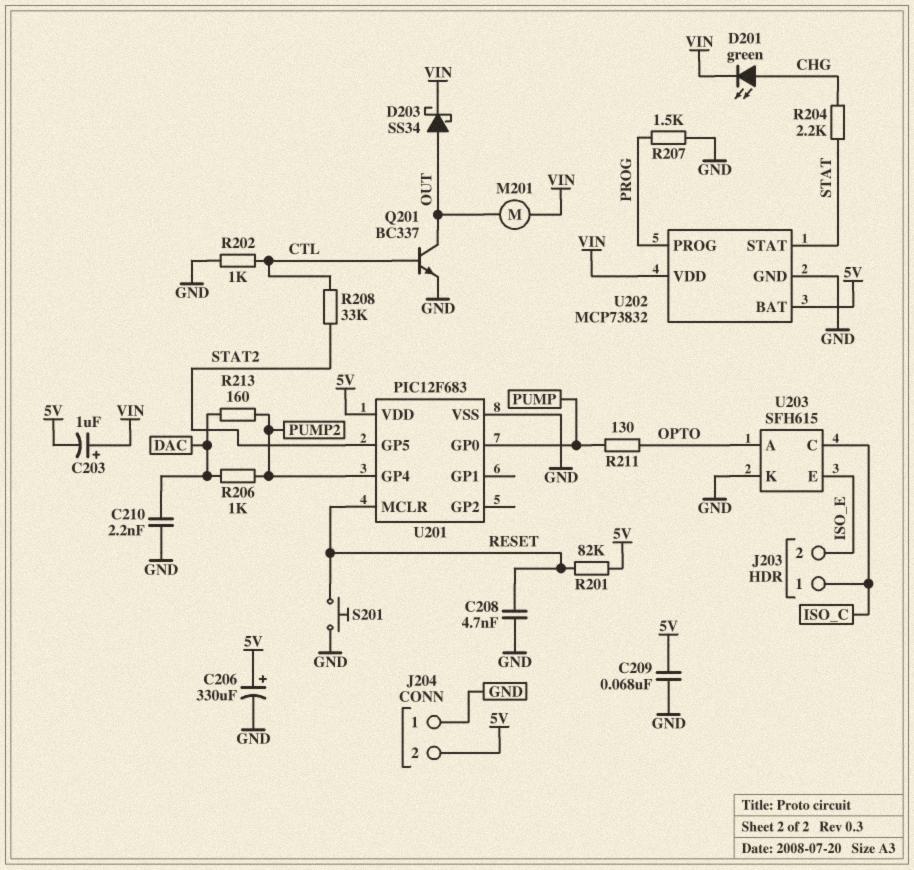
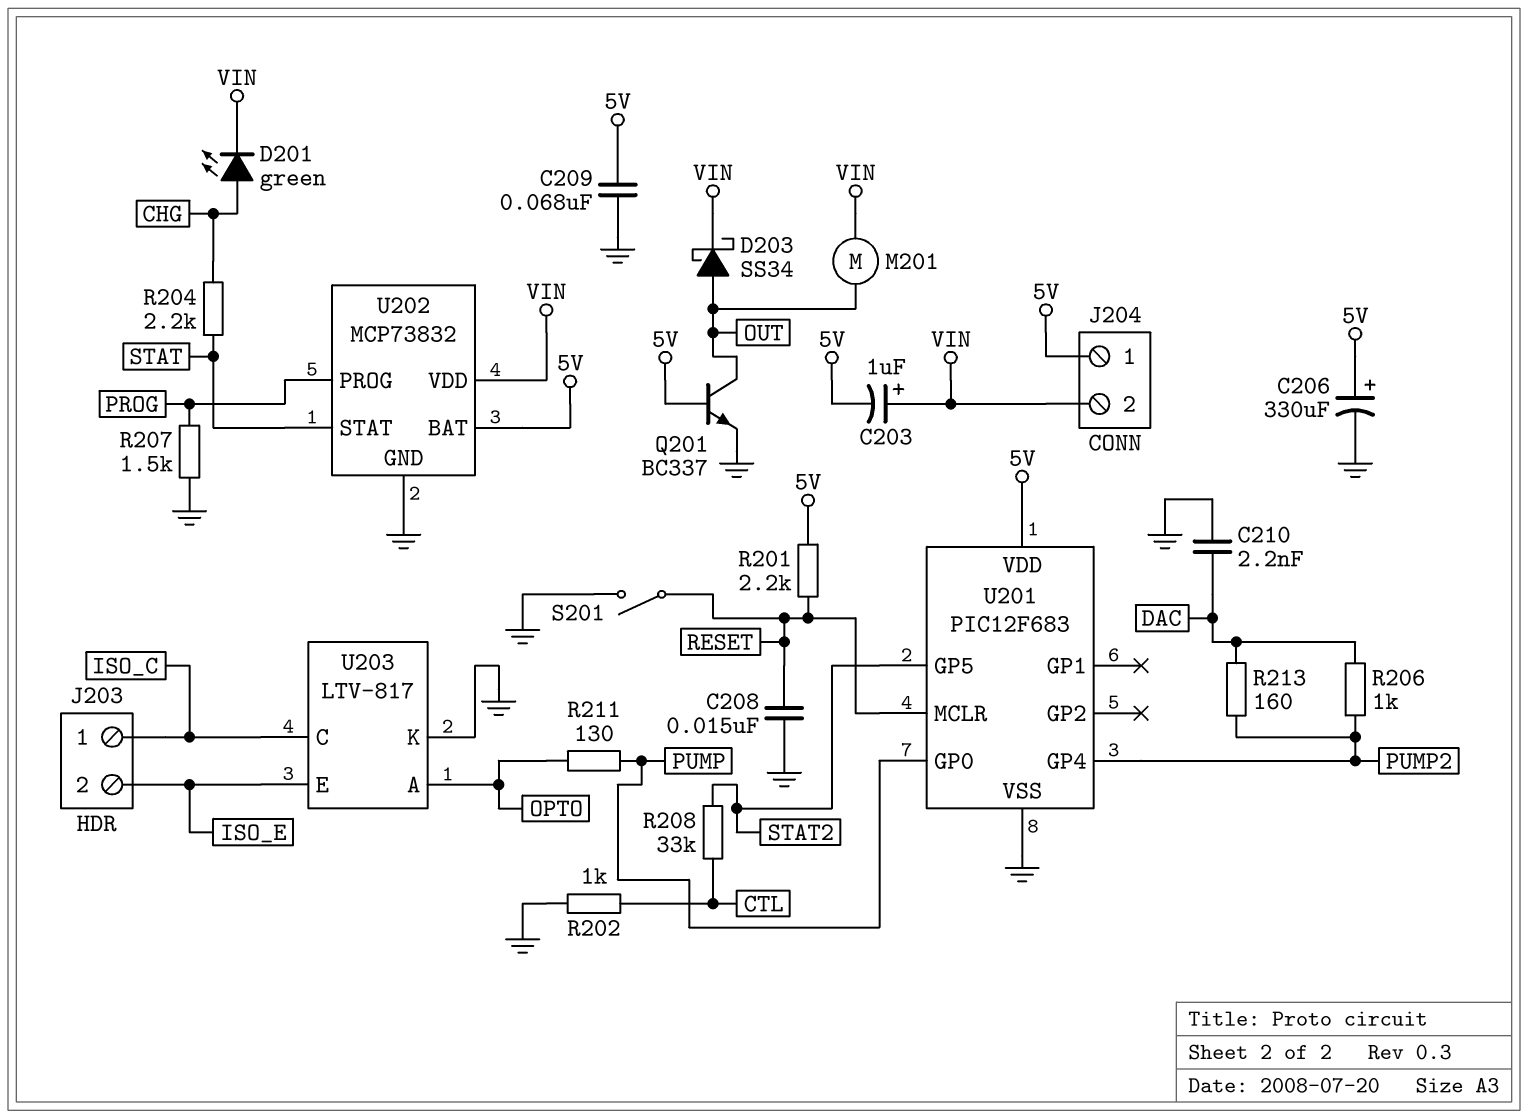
C208: 4.7nF (GND, RESET) -> 15nF (GND, RESET)
J204 pin 1: GND -> 5V
J204 pin 2: 5V -> VIN
Q201: NPN BC337 (B CTL, C OUT, E GND) -> NPN BC337 (B 5V, C OUT, E GND)
R201: 82k (5V, RESET) -> 2.2k (5V, RESET)
S201: button (GND, RESET) -> switch (GND, RESET)
U203: SFH615 -> LTV-817

